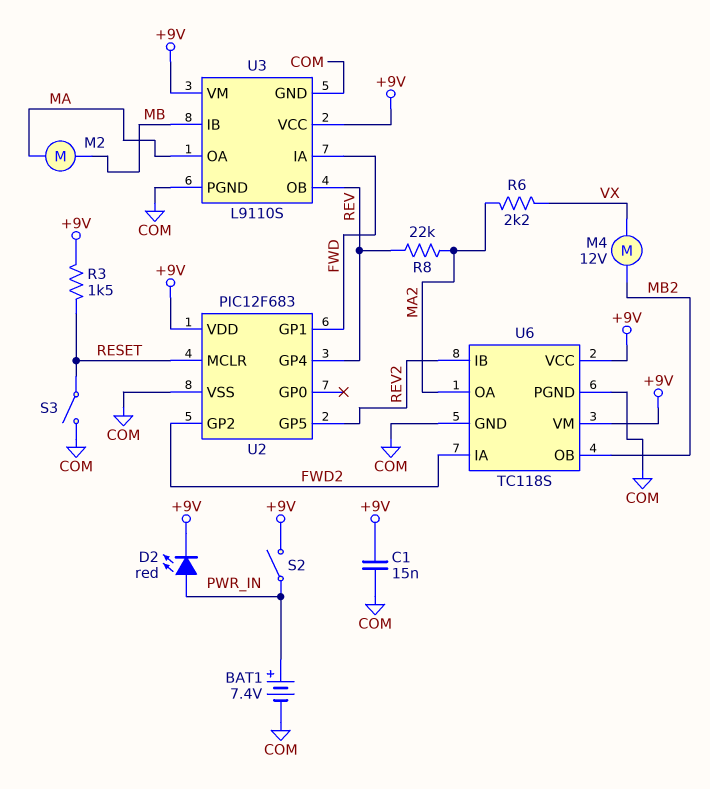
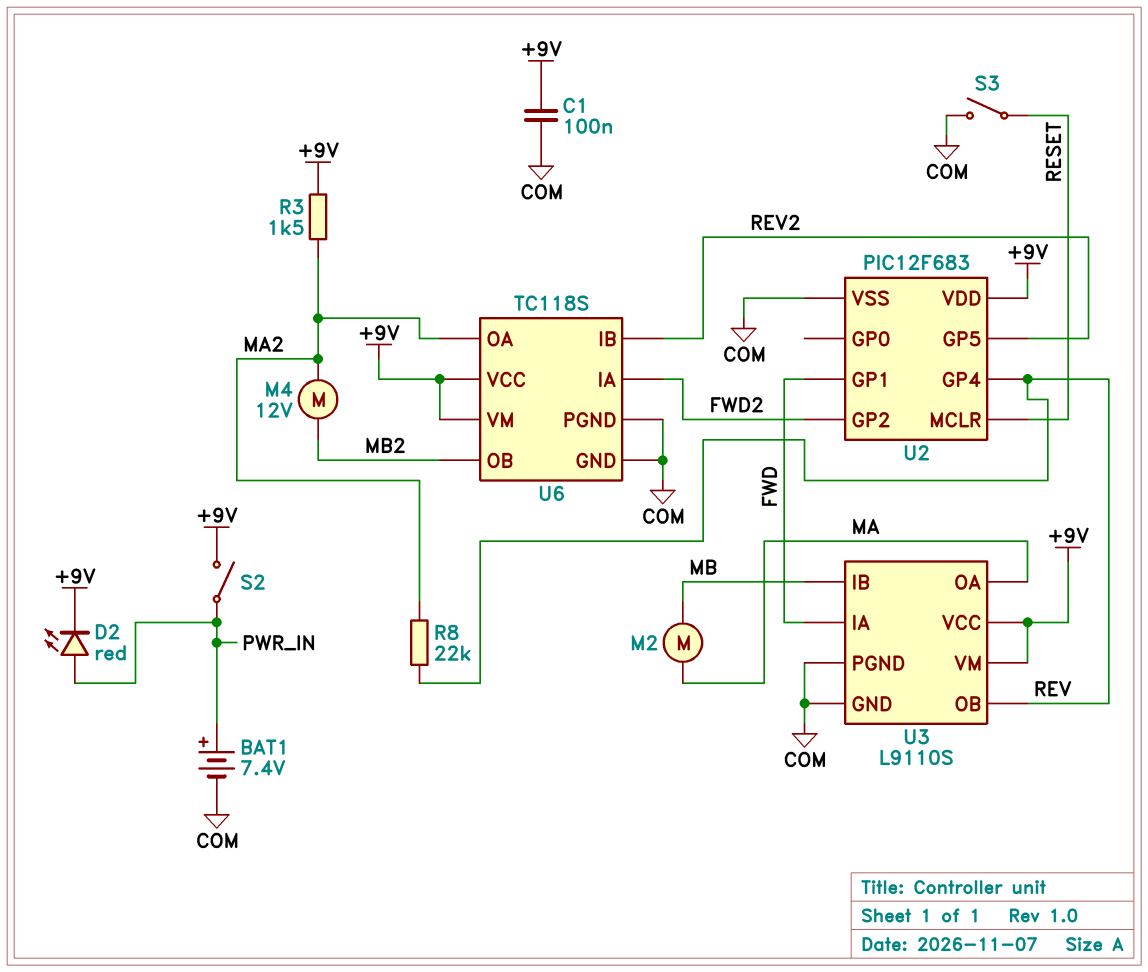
C1: 15nF (+9V, COM) -> 100nF (+9V, COM)
M4: motor 12V (MB2, VX) -> motor 12V (MA2, MB2)
R3: 1.5k (+9V, RESET) -> 1.5k (+9V, MA2)
R6: 2.2k (MA2, VX) -> none

